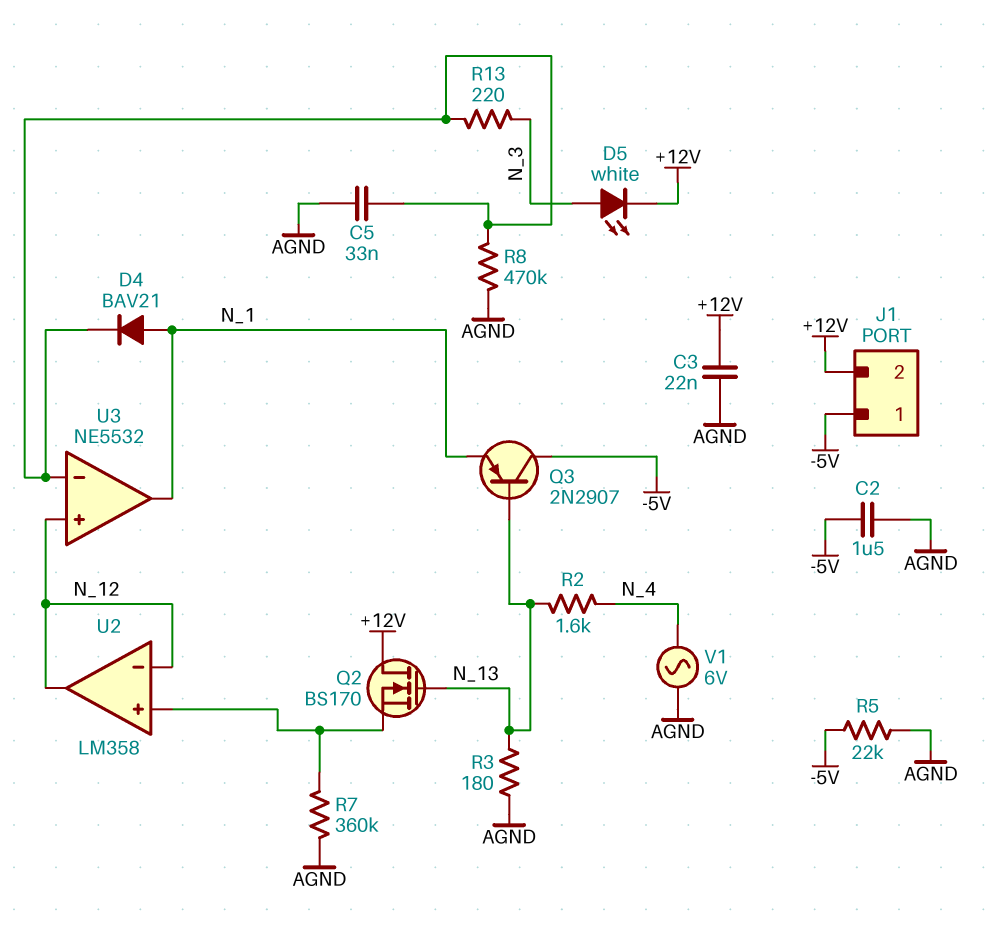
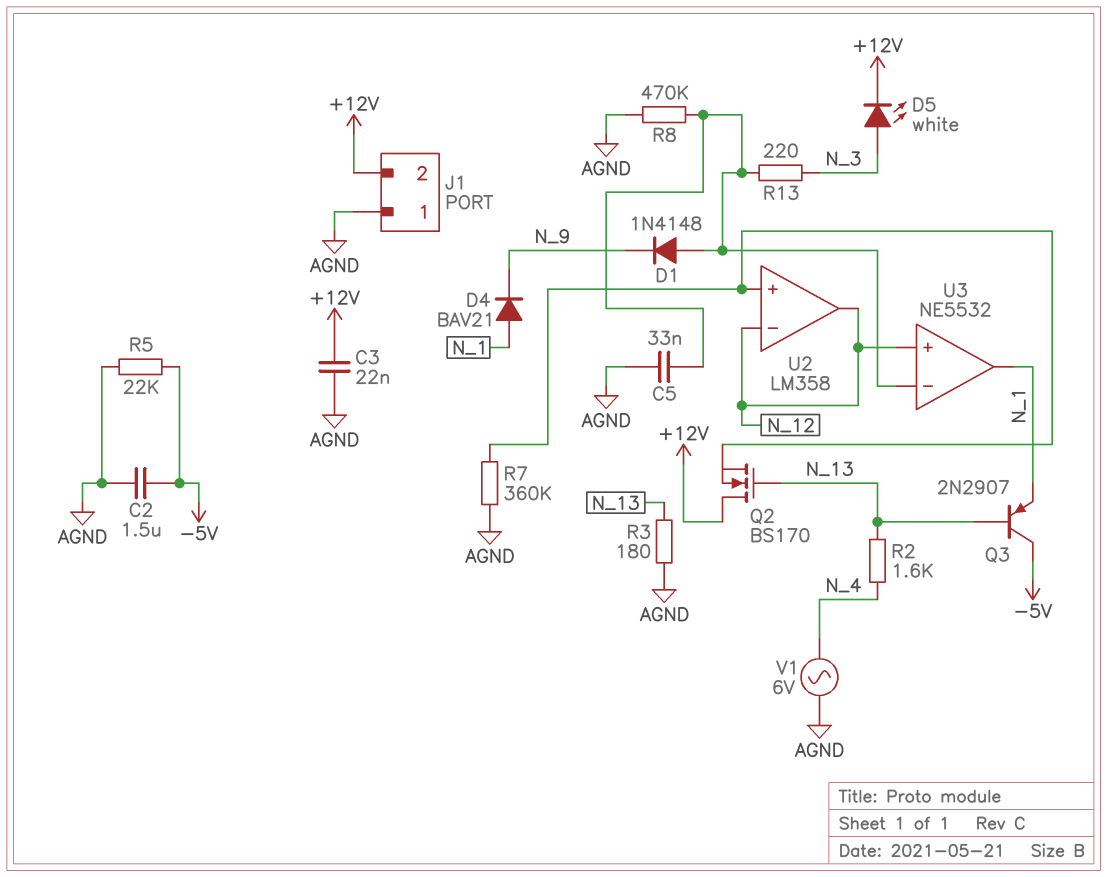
D1: none -> diode 1N4148 (A U3/in-, K N_9)
D4: diode BAV21 (A N_1, K U3/in-) -> diode BAV21 (A N_1, K N_9)
J1 pin 1: -5V -> AGND

